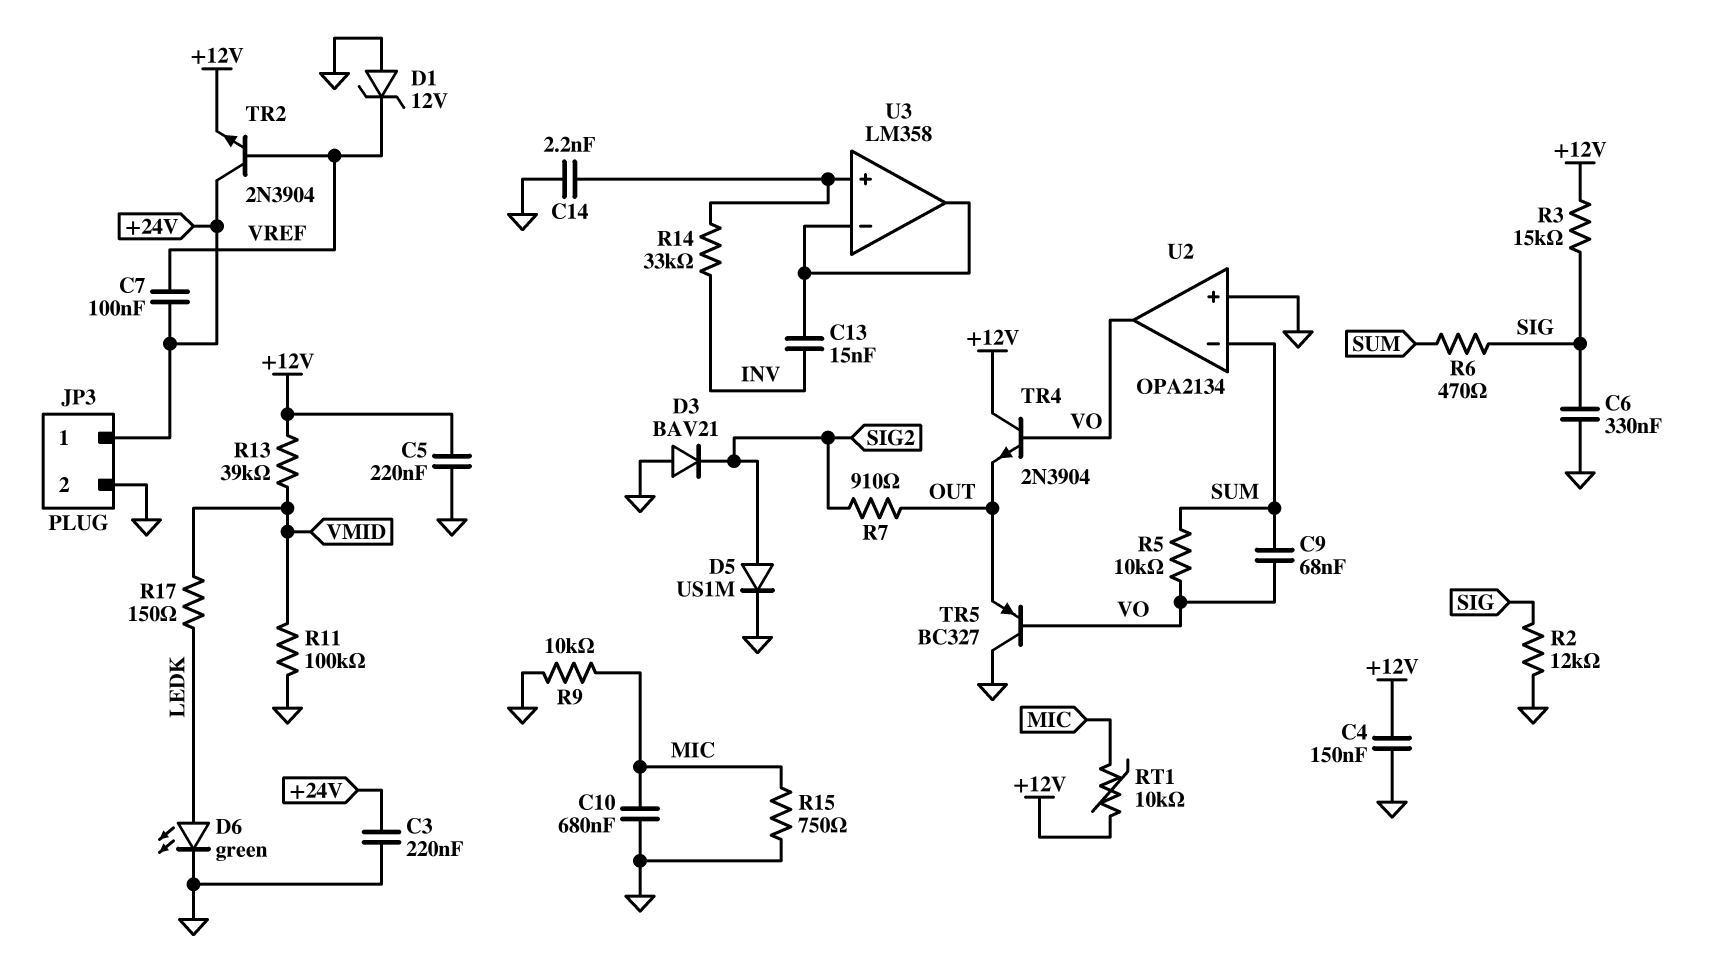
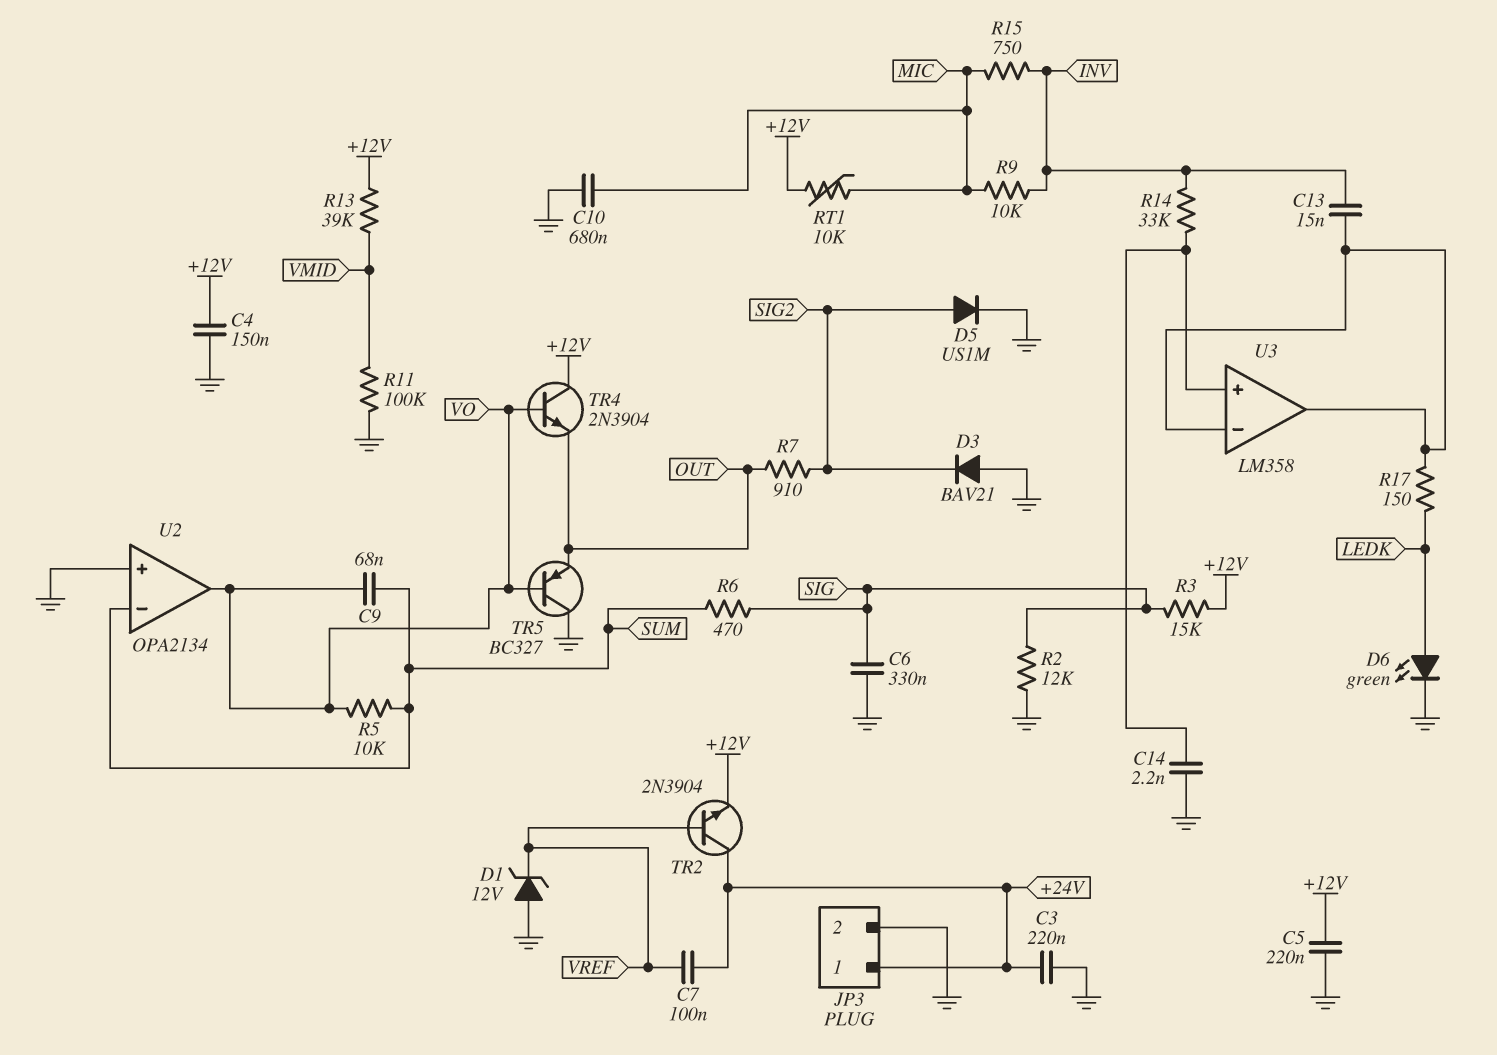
R9: 10k (GND, MIC) -> 10k (INV, MIC)
R15: 750 (GND, MIC) -> 750 (INV, MIC)
R17: 150 (LEDK, VMID) -> 150 (LEDK, U3/in-)

